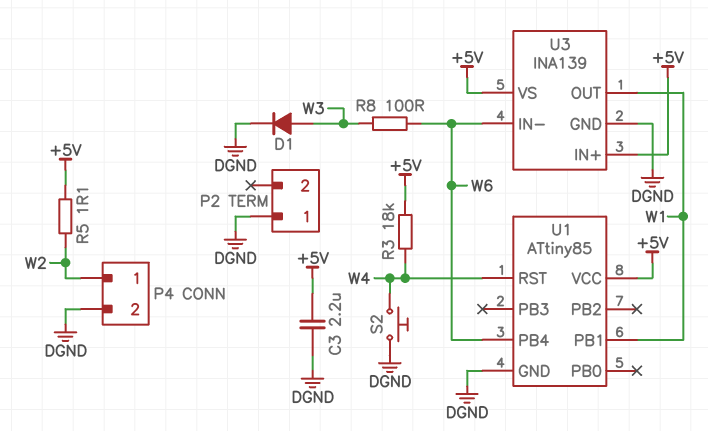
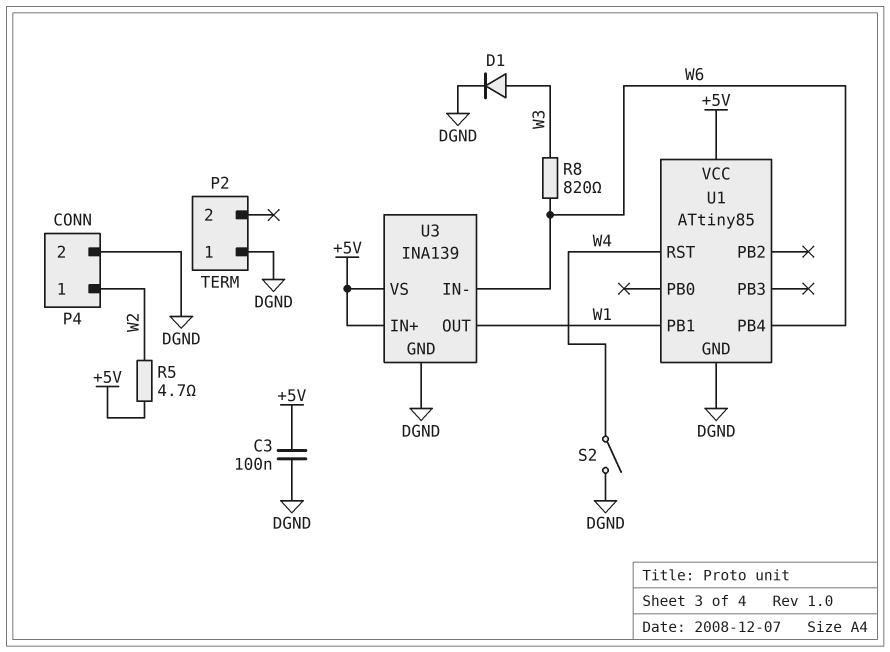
C3: 2.2uF (+5V, DGND) -> 100nF (+5V, DGND)
R3: 18k (+5V, W4) -> none
R5: 1.1 (+5V, W2) -> 4.7 (+5V, W2)
R8: 100 (W3, W6) -> 820 (W3, W6)
S2: button (DGND, W4) -> switch (DGND, W4)

